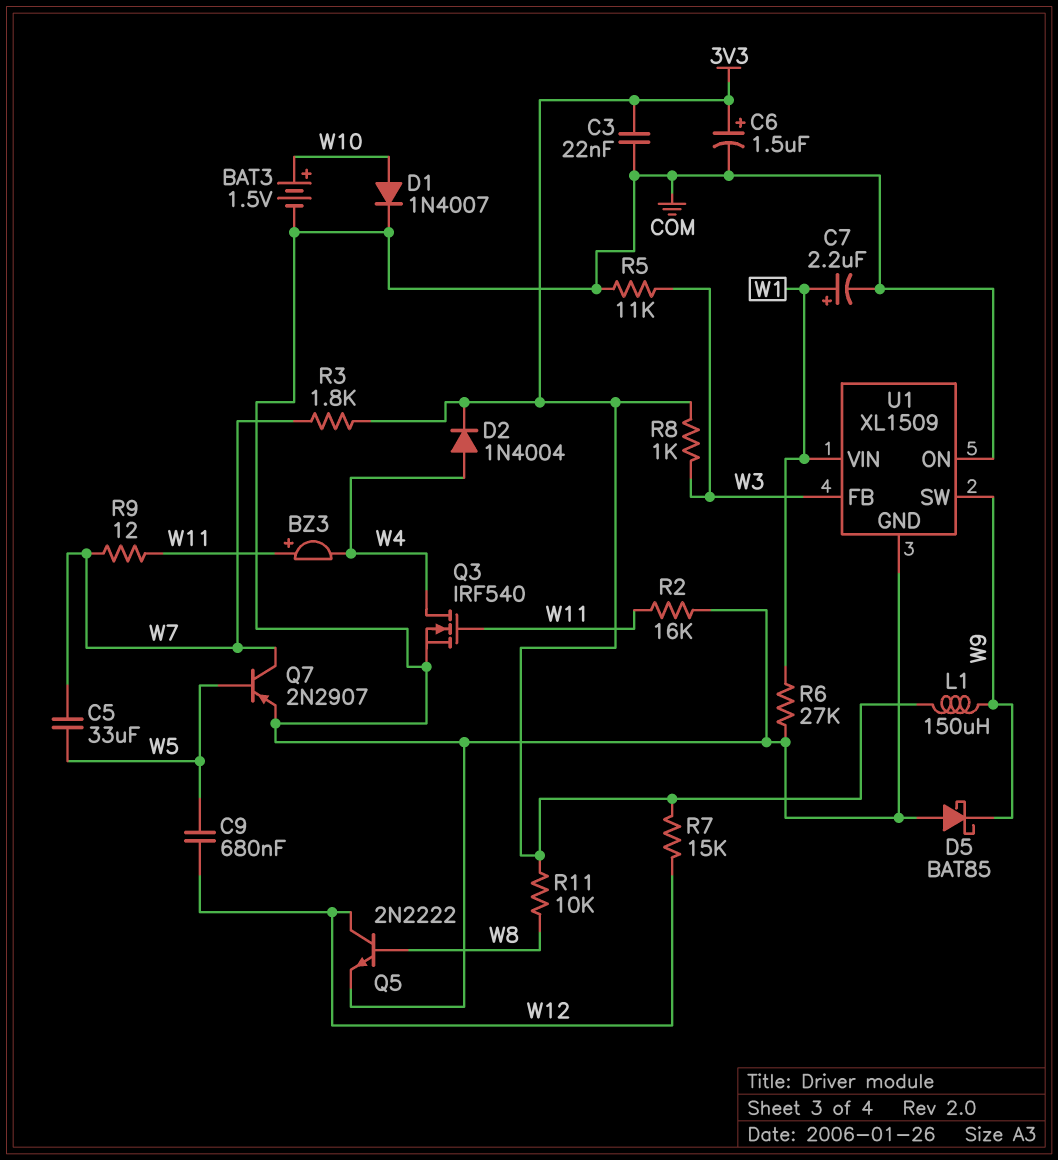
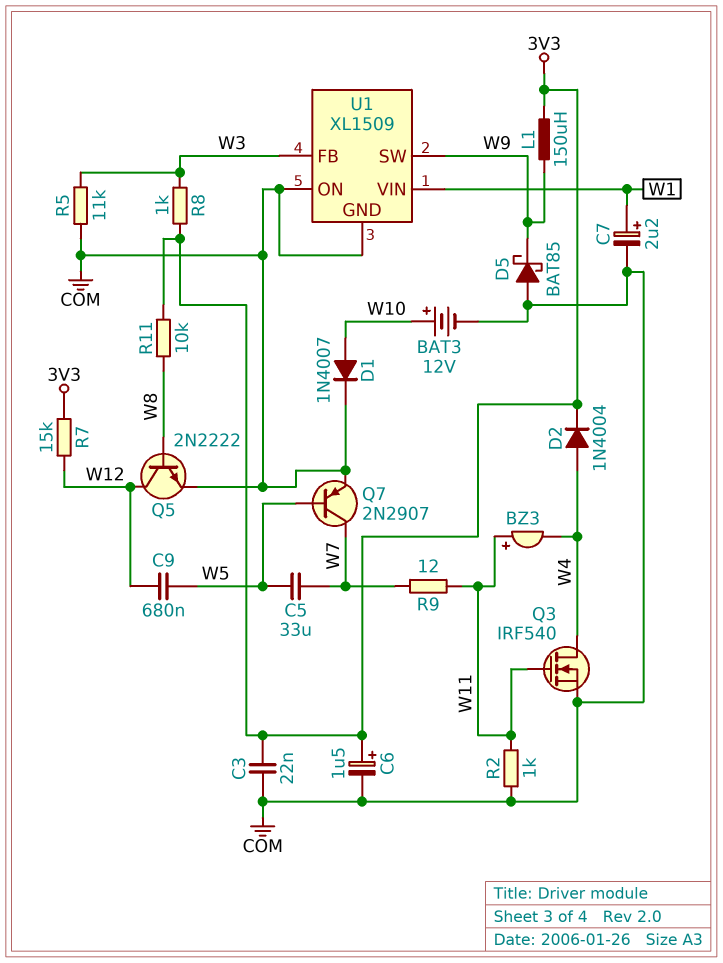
BAT3: 1.5V (plus W10, minus COM) -> 12V (plus W10, minus COM)
R2: 16k (COM, W11) -> 1k (COM, W11)
R3: 1.8k (3V3, W7) -> none
R6: 27k (COM, W1) -> none

